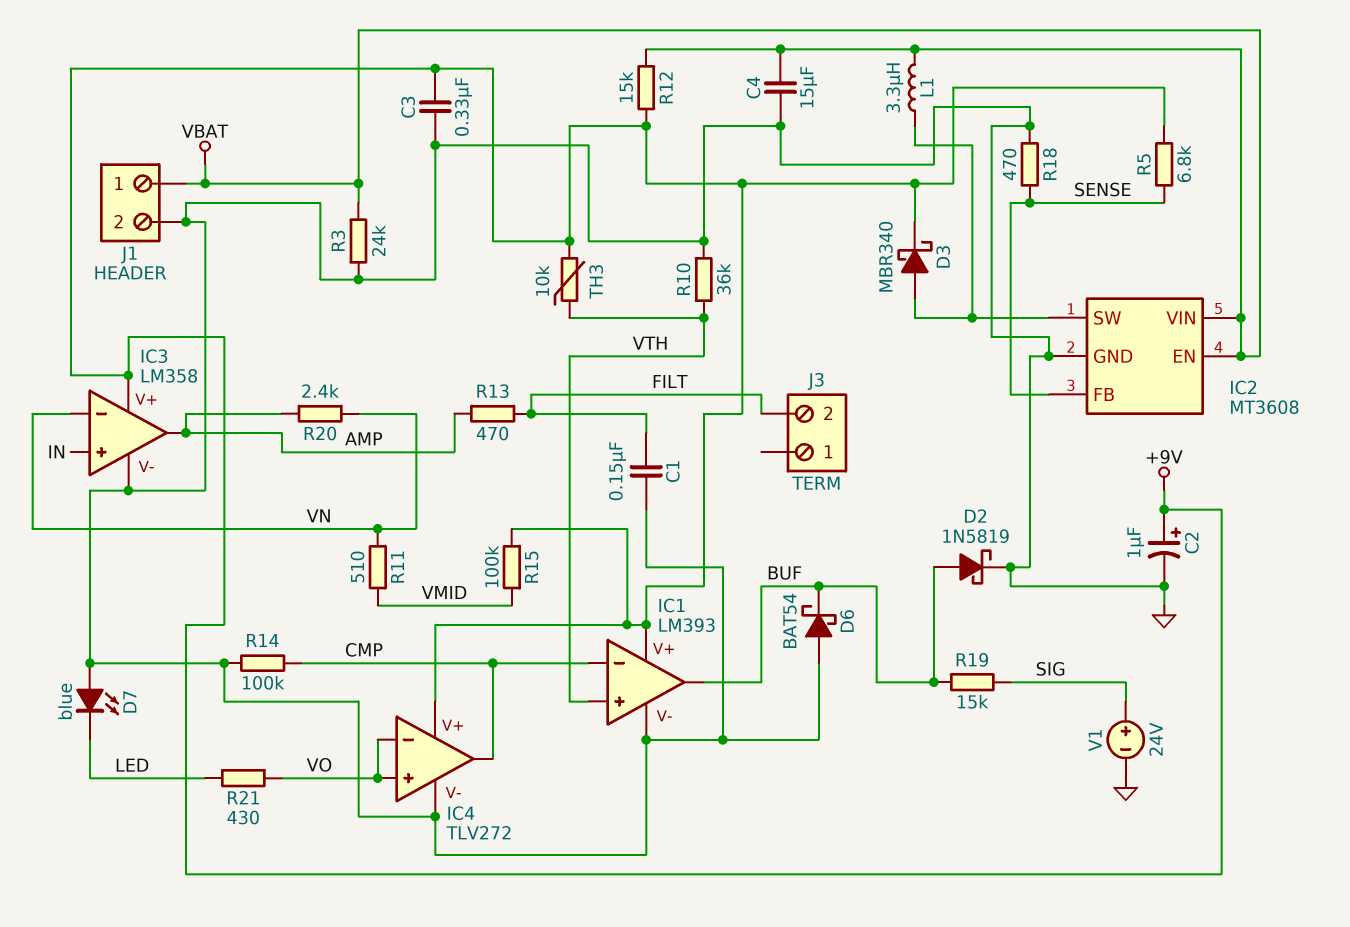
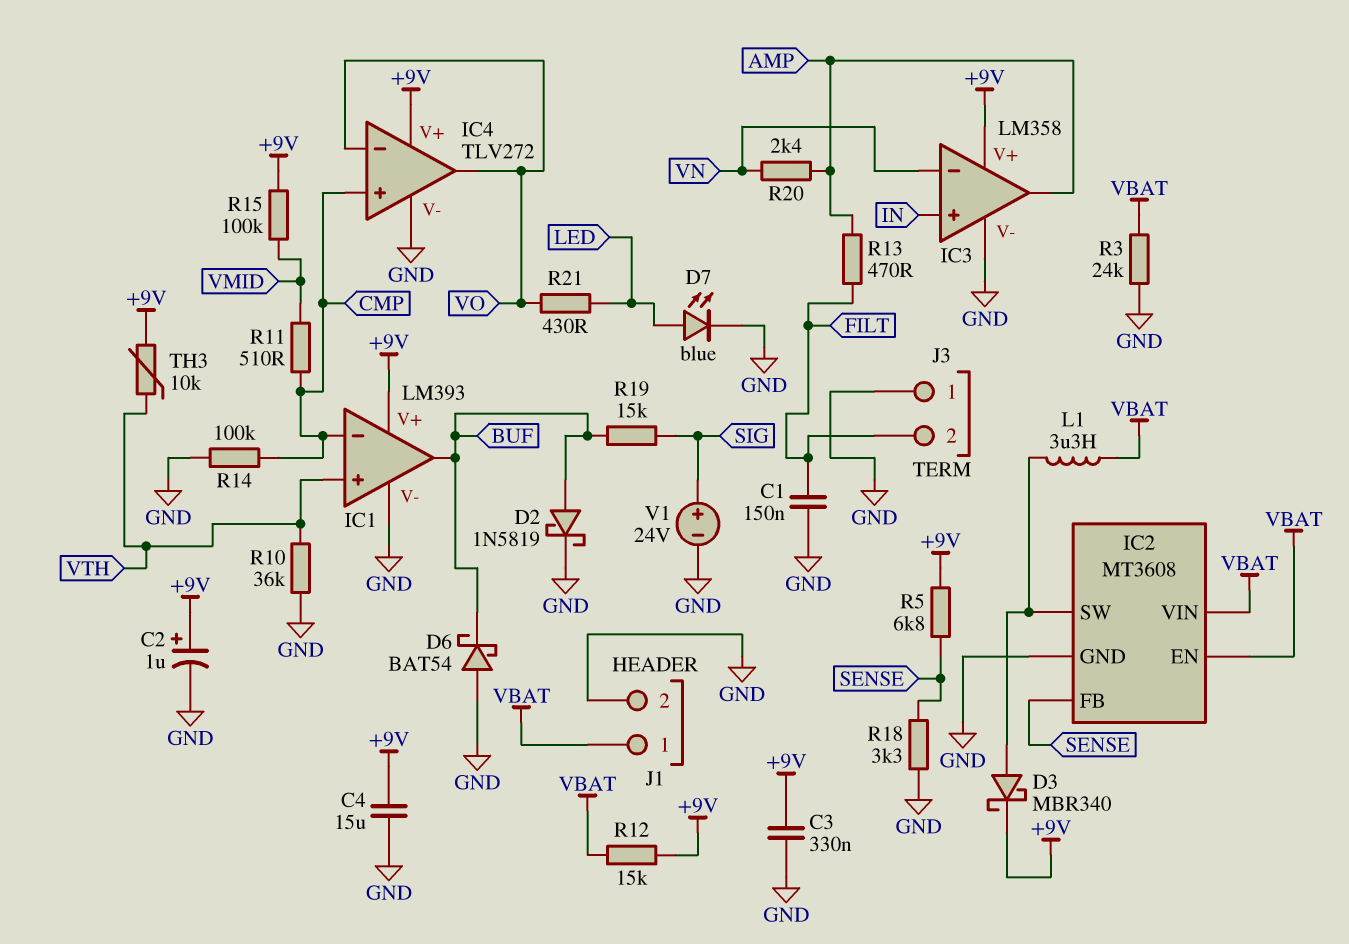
C4: 15uF (GND, VBAT) -> 15uF (+9V, GND)
D7: LED blue (A GND, K LED) -> LED blue (A LED, K GND)
IC4 pin in+: VO -> CMP
IC4 pin out: CMP -> VO
J3 pin 1: none -> GND
R11: 510 (VMID, VN) -> 510 (CMP, VMID)
R18: 470 (GND, SENSE) -> 3.3k (GND, SENSE)

